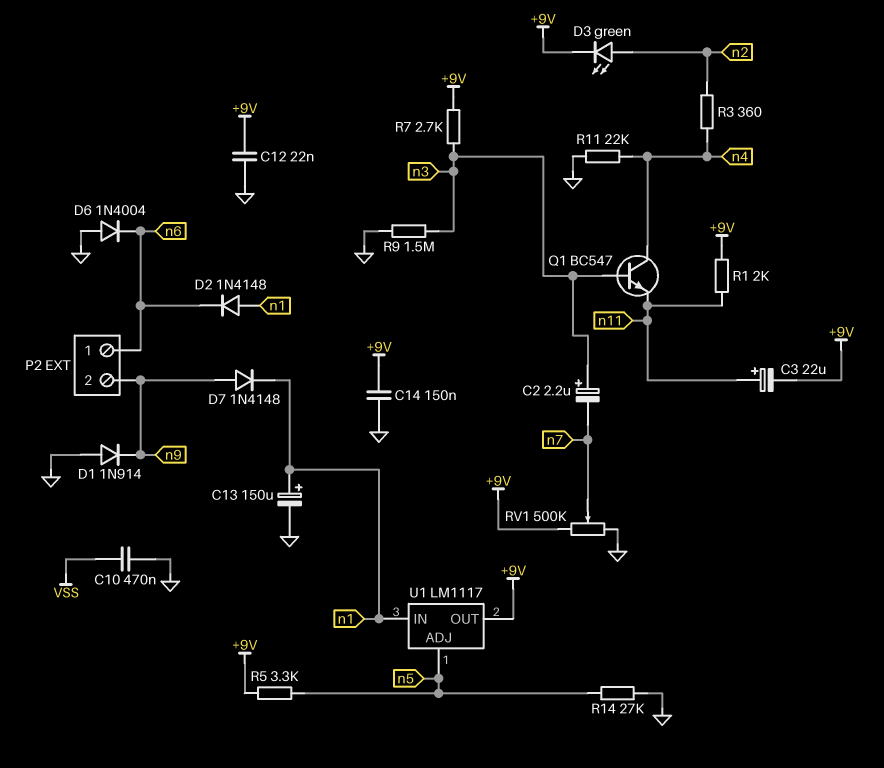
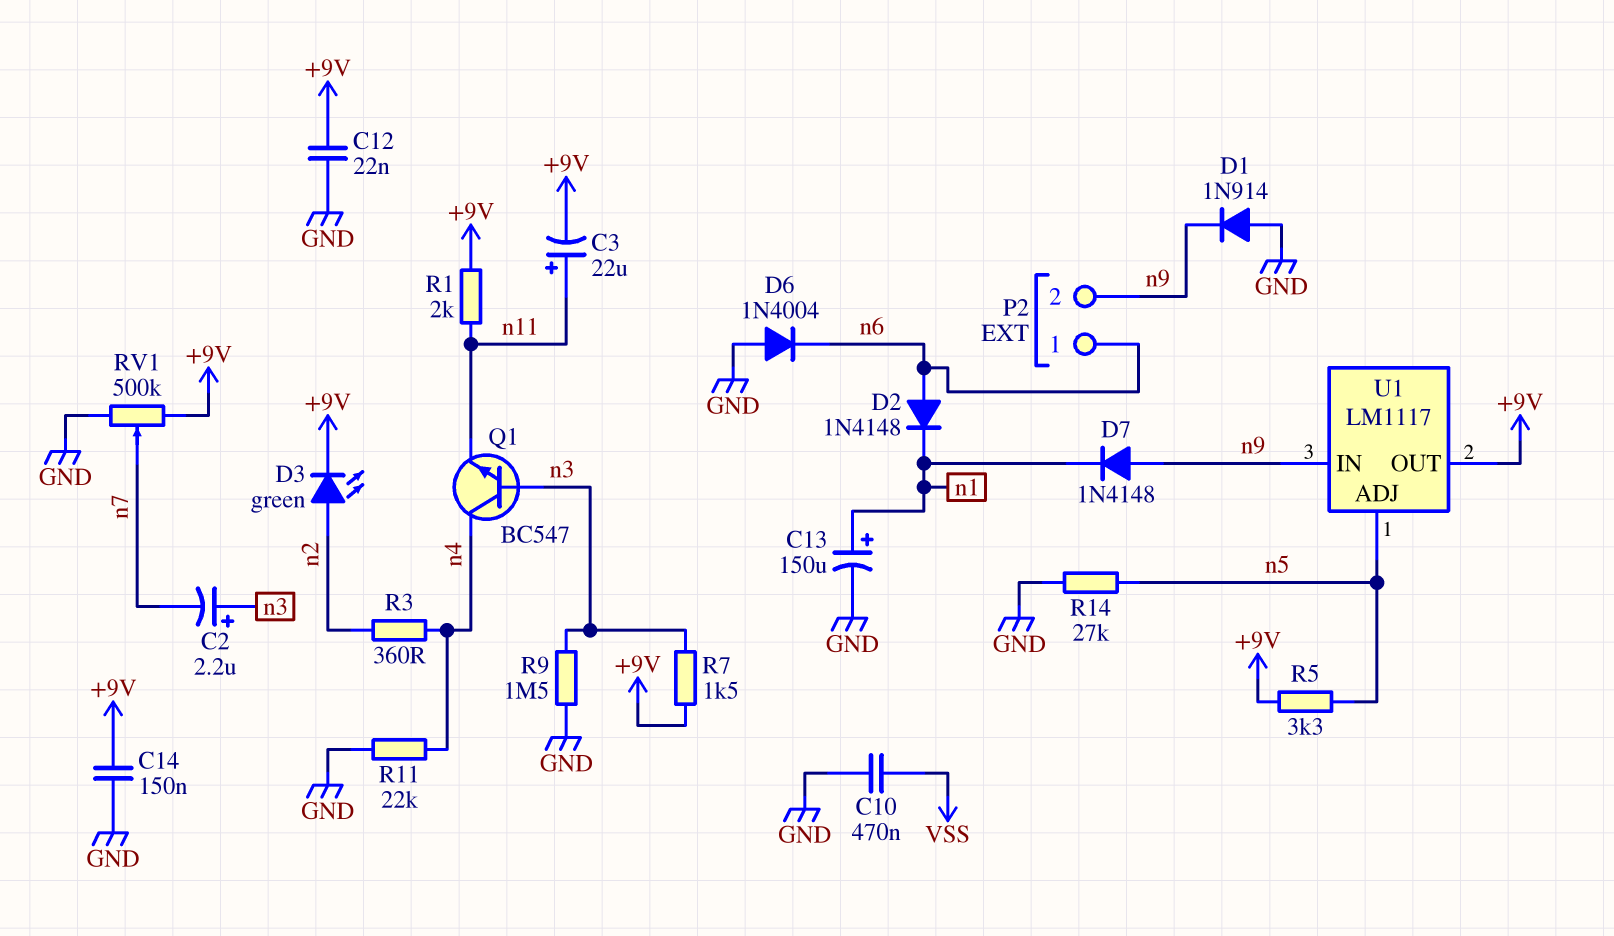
D2: diode 1N4148 (A n1, K n6) -> diode 1N4148 (A n6, K n1)
R7: 2.7k (+9V, n3) -> 1.5k (+9V, n3)
U1 pin IN: n1 -> n9

